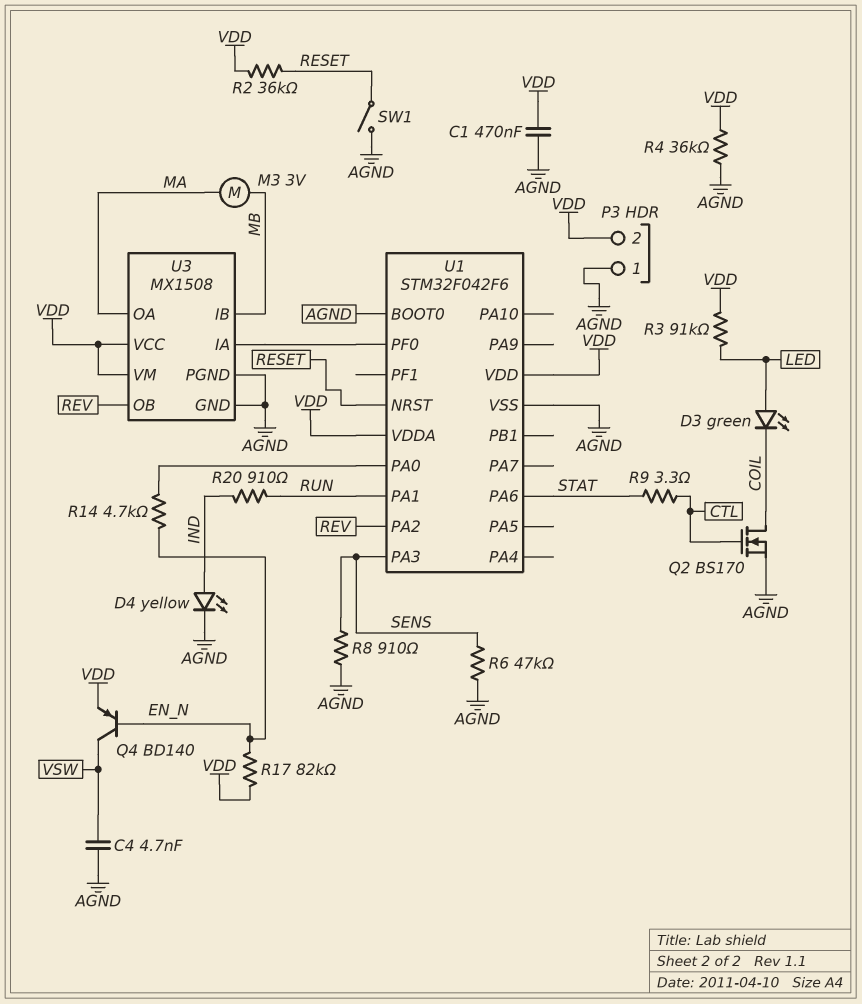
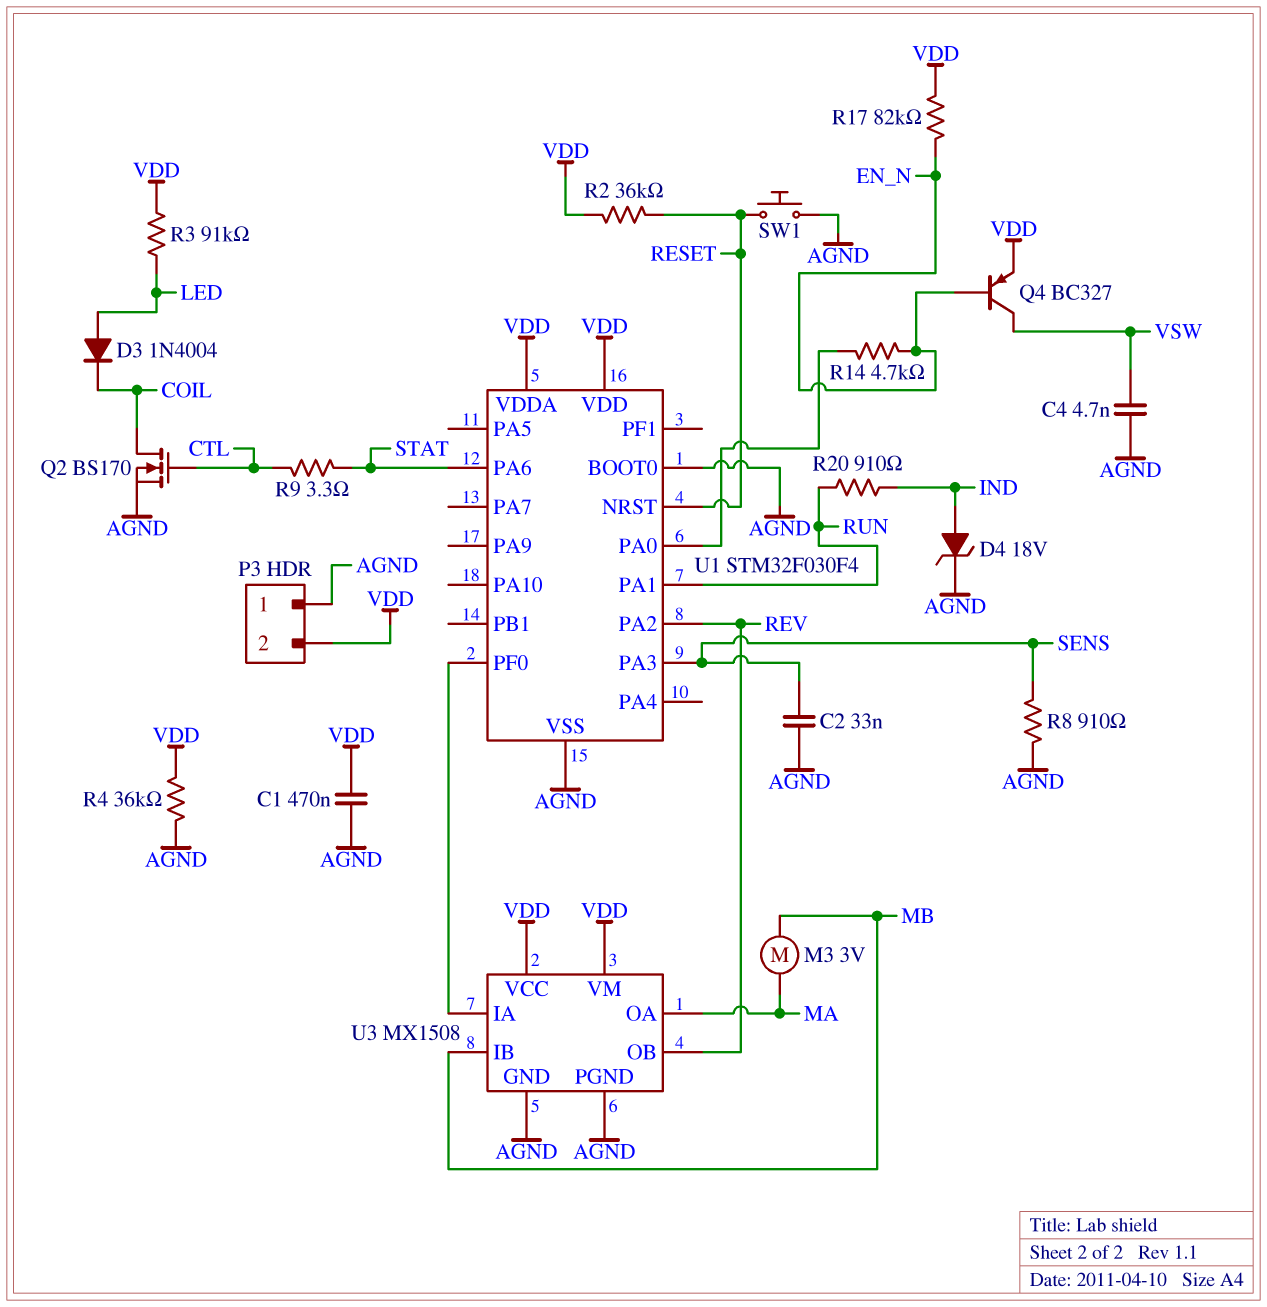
C2: none -> 33nF (AGND, SENS)
D3: LED green (A LED, K COIL) -> diode 1N4004 (A LED, K COIL)
D4: LED yellow (A IND, K AGND) -> zener 18V (A IND, K AGND)
Q4: PNP BD140 (B EN_N, C VSW, E VDD) -> PNP BC327 (B EN_N, C VSW, E VDD)
R6: 47k (AGND, SENS) -> none
SW1: switch (AGND, RESET) -> button (AGND, RESET)
U1: STM32F042F6 -> STM32F030F4

